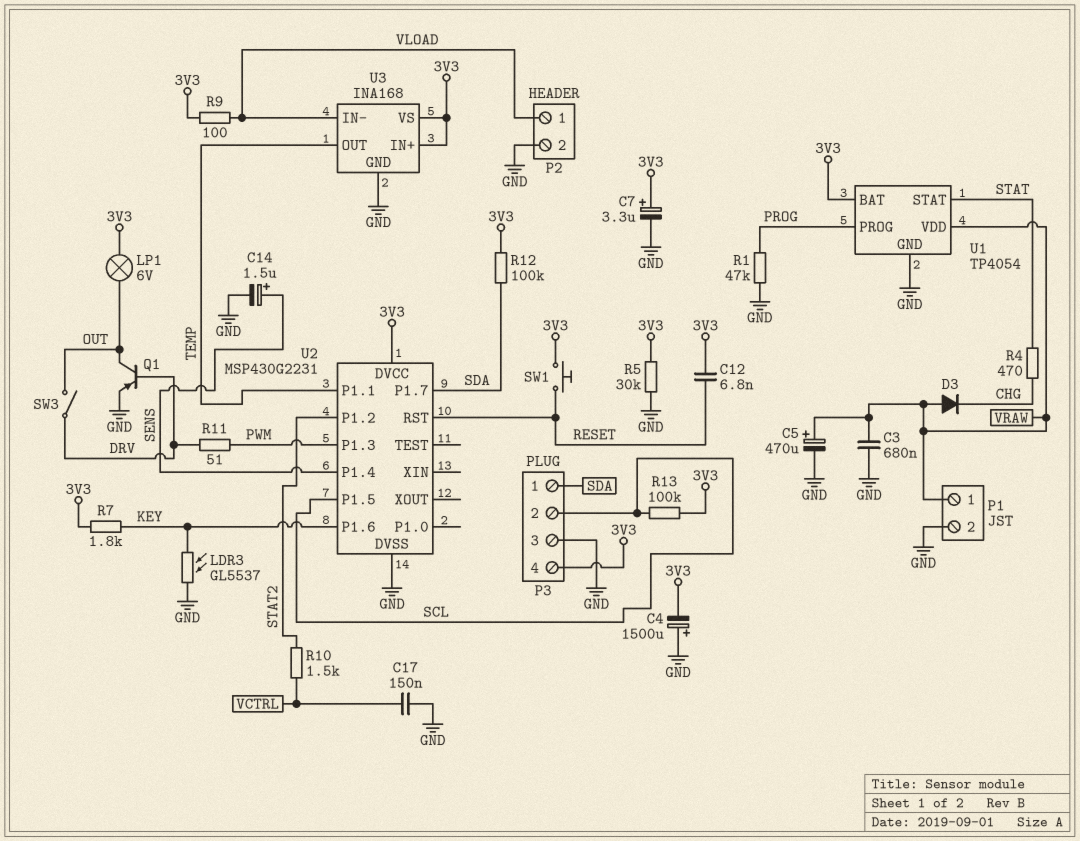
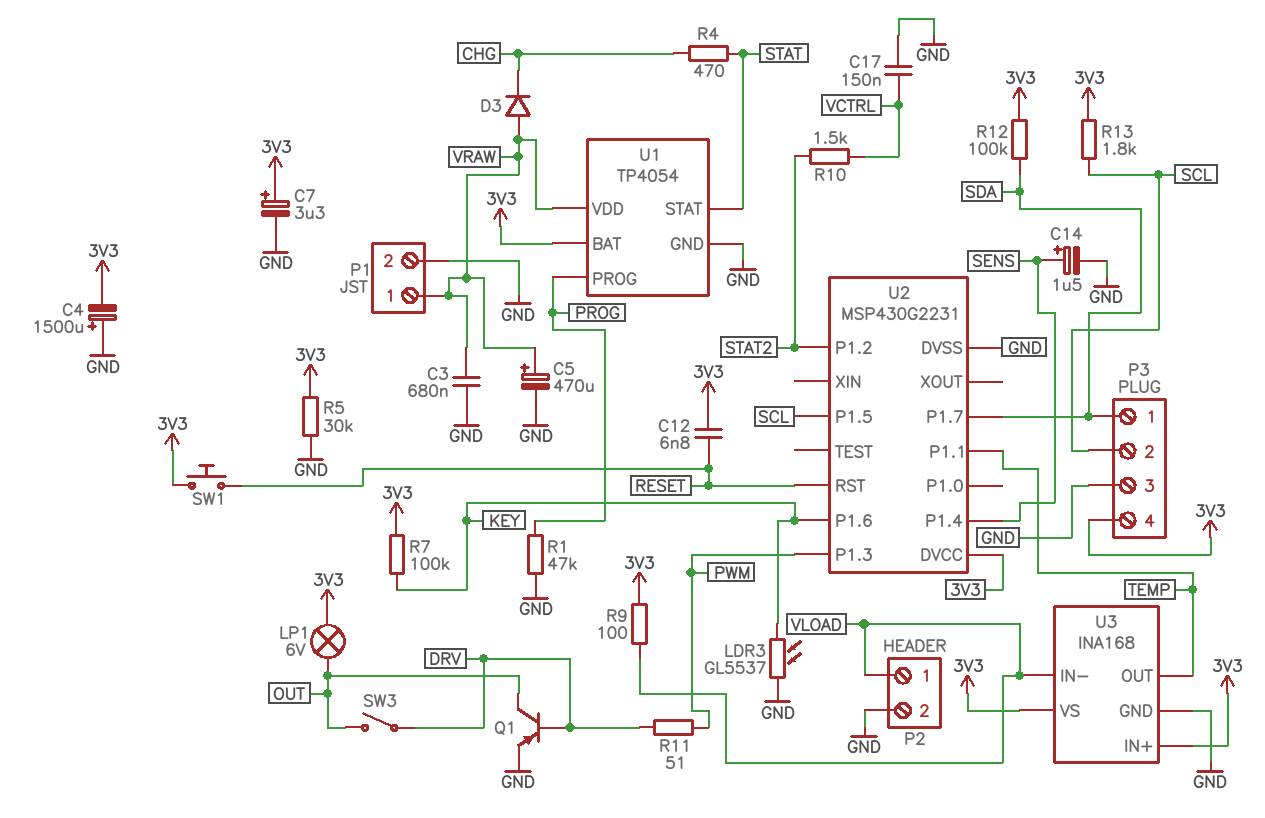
R7: 1.8k (3V3, KEY) -> 100k (3V3, KEY)
R13: 100k (3V3, SCL) -> 1.8k (3V3, SCL)

